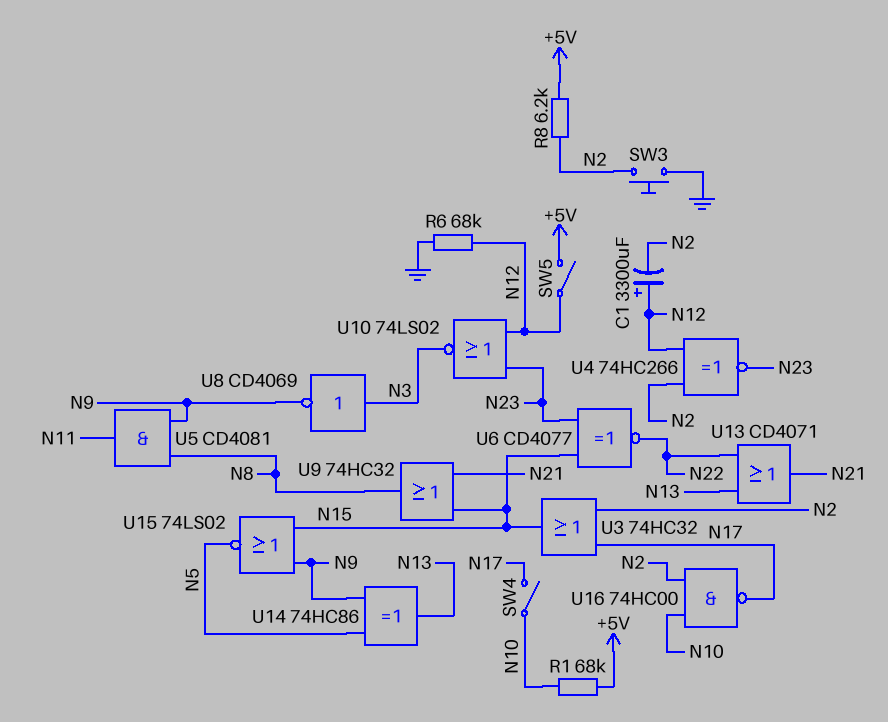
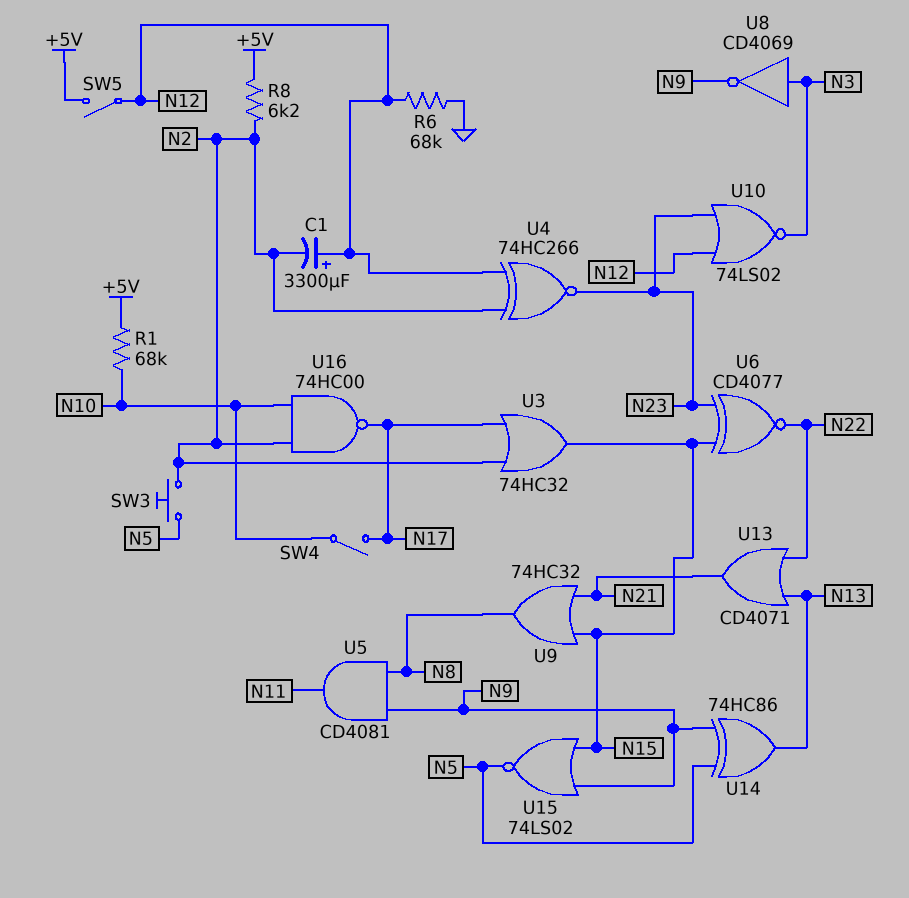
SW3: button (GND, N2) -> button (N2, N5)

